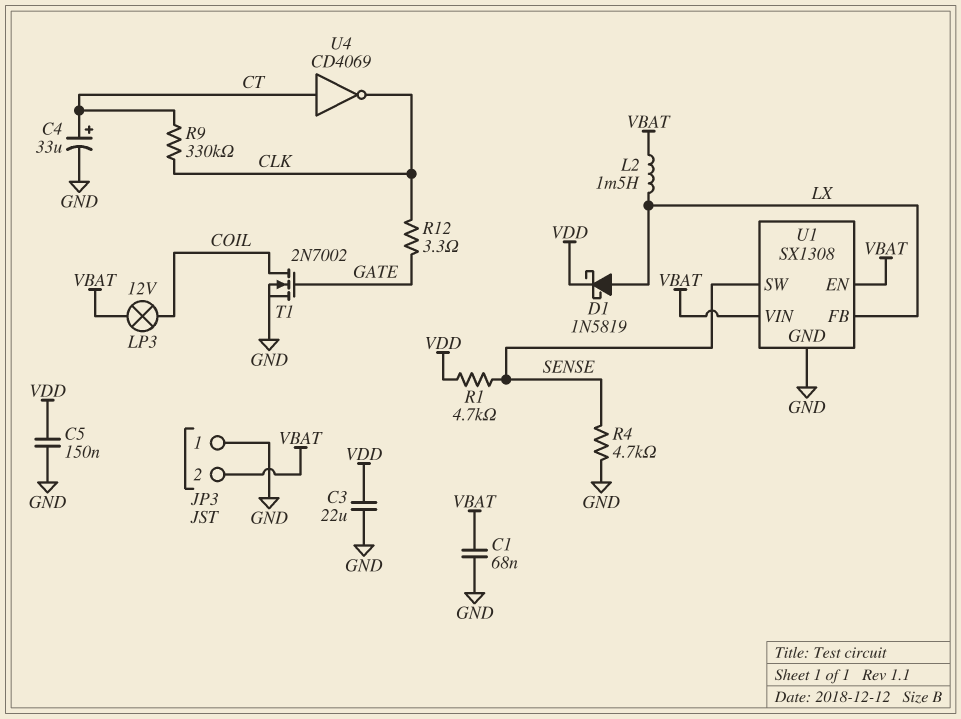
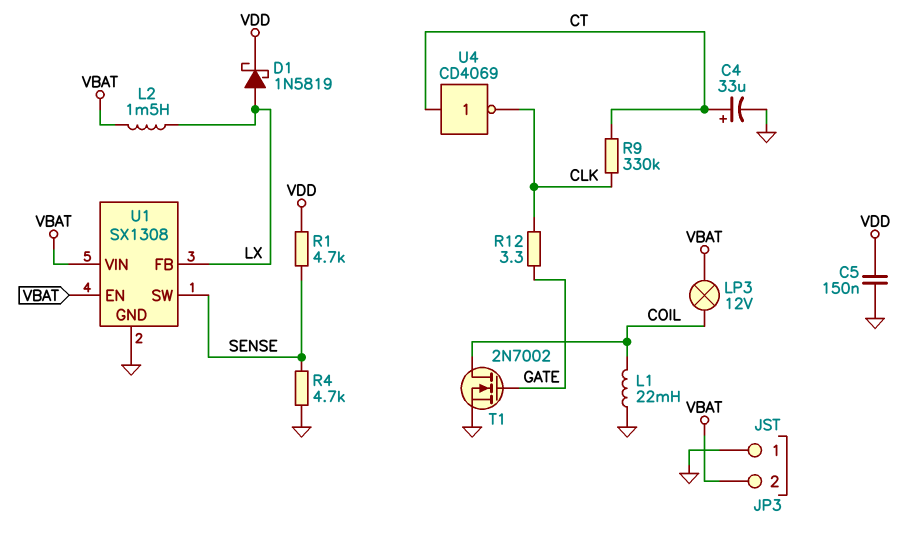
C1: 68nF (GND, VBAT) -> none
C3: 22uF (GND, VDD) -> none
L1: none -> 22mH (COIL, GND)

